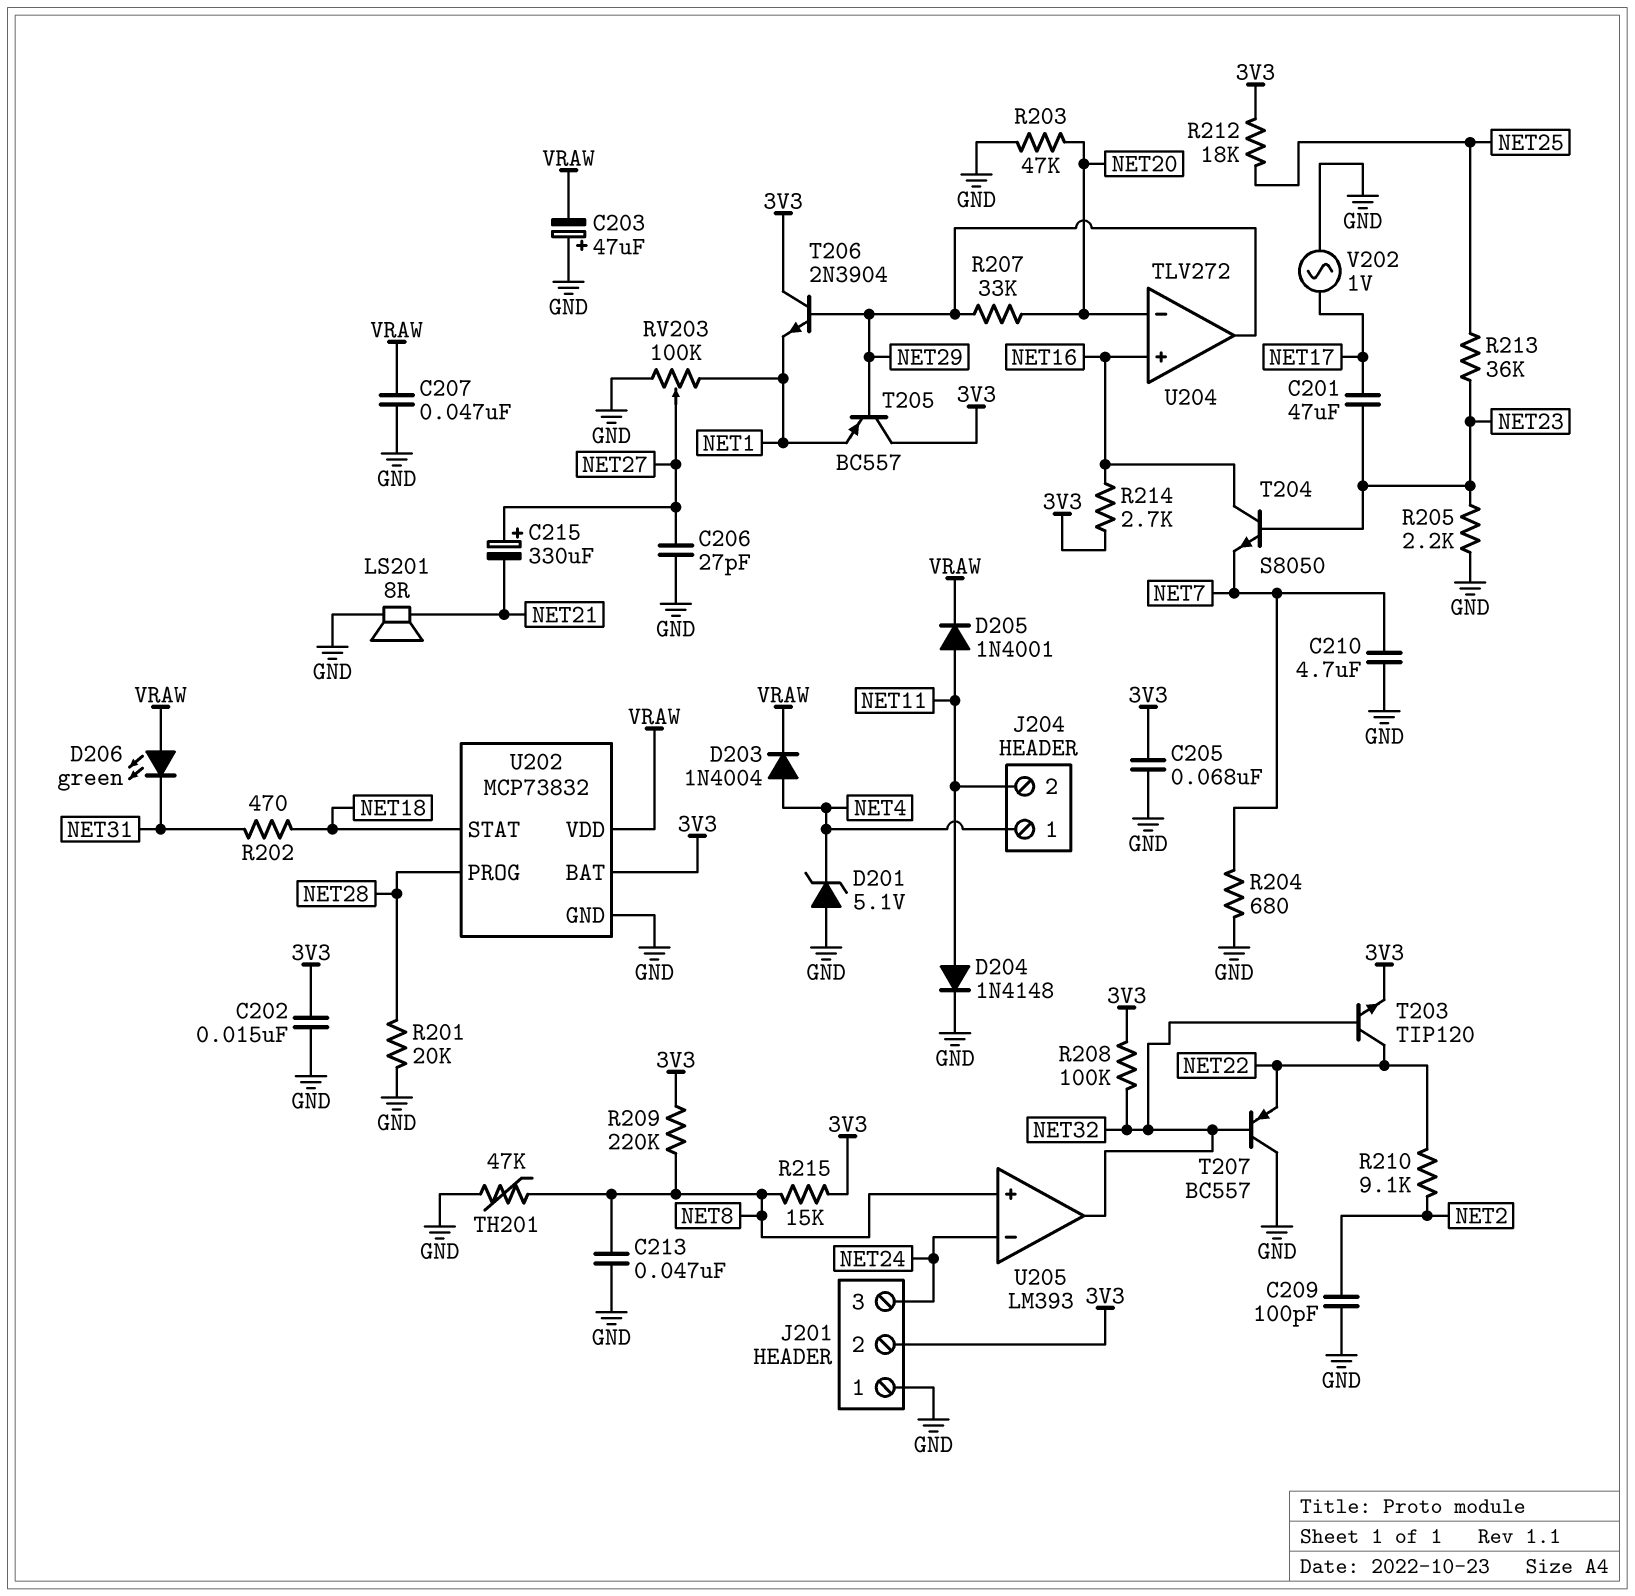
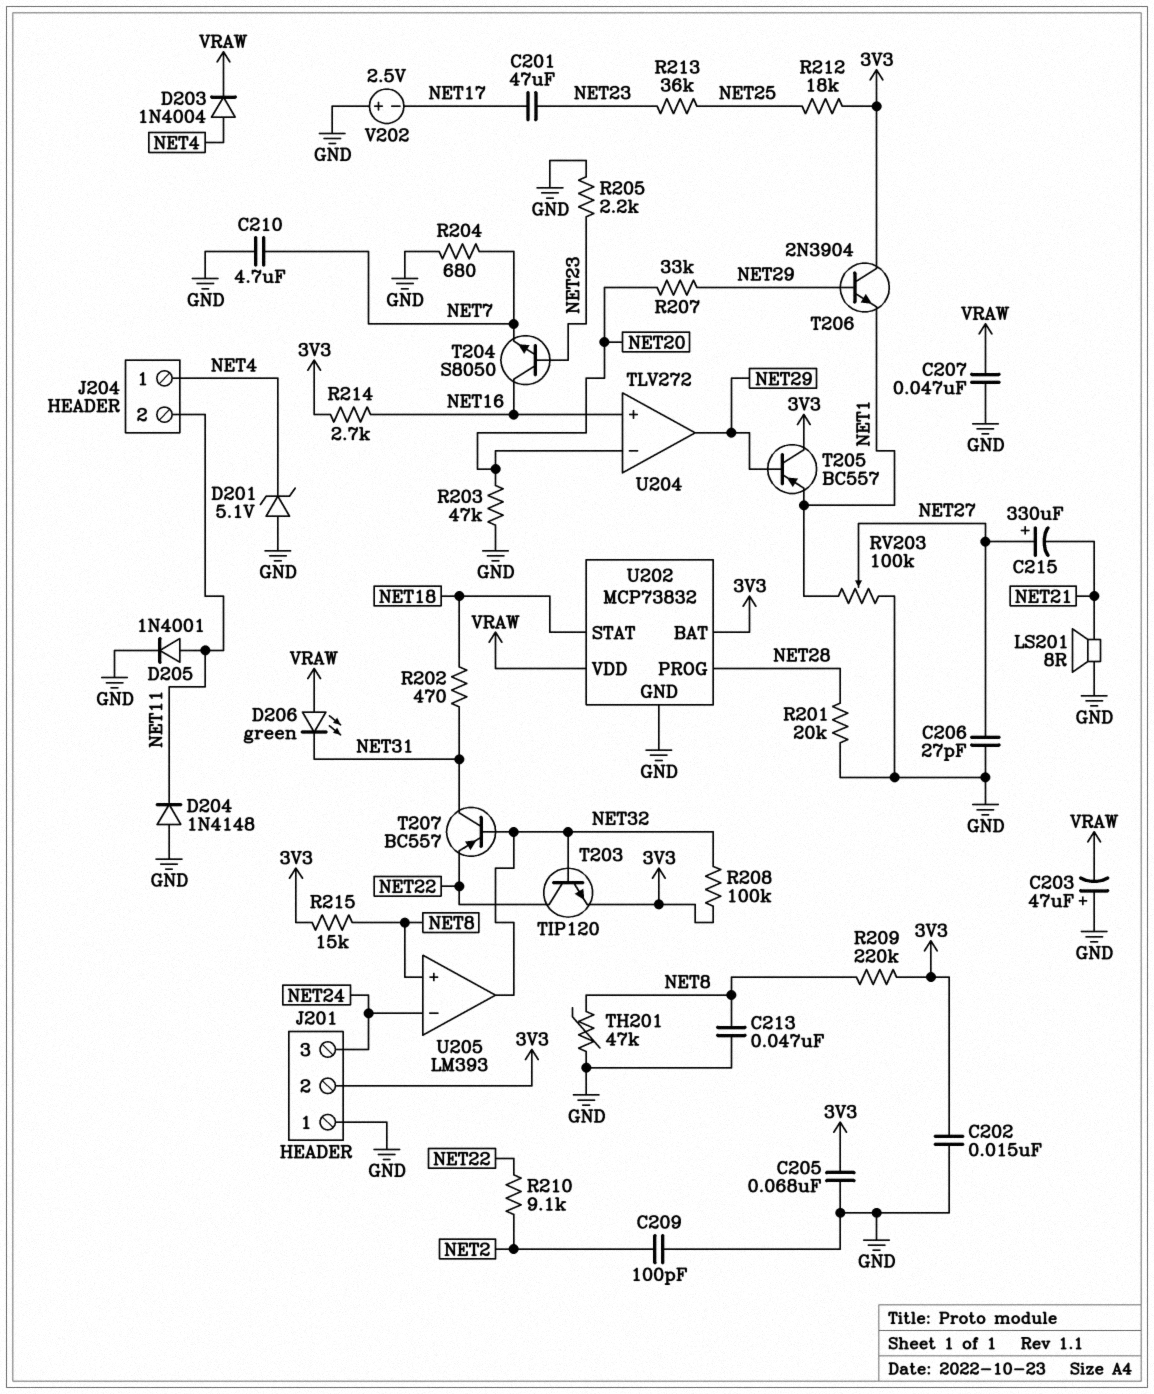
D204: diode 1N4148 (A NET11, K GND) -> diode 1N4148 (A GND, K NET11)
D205: diode 1N4001 (A NET11, K VRAW) -> diode 1N4001 (A NET11, K GND)
T207: PNP BC557 (B NET32, C GND, E NET22) -> PNP BC557 (B NET32, C NET31, E NET22)
V202: AC 1V (GND, NET17) -> 2.5V (plus GND, minus NET17)

